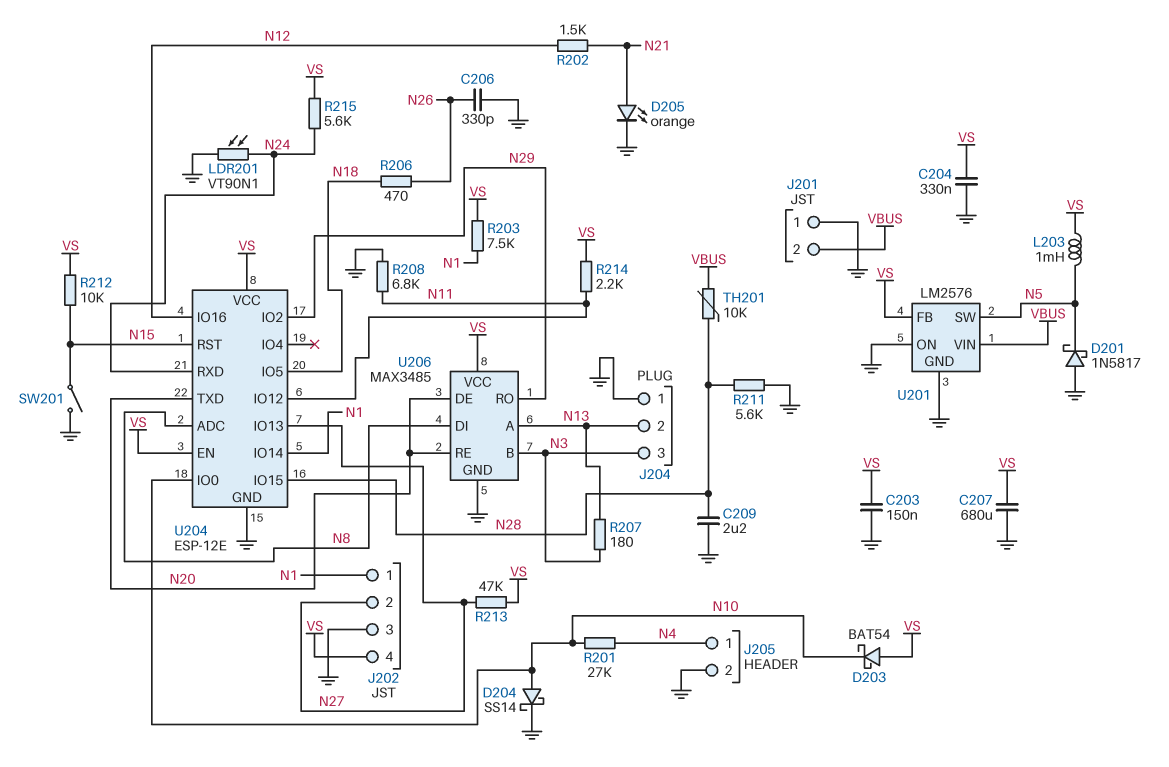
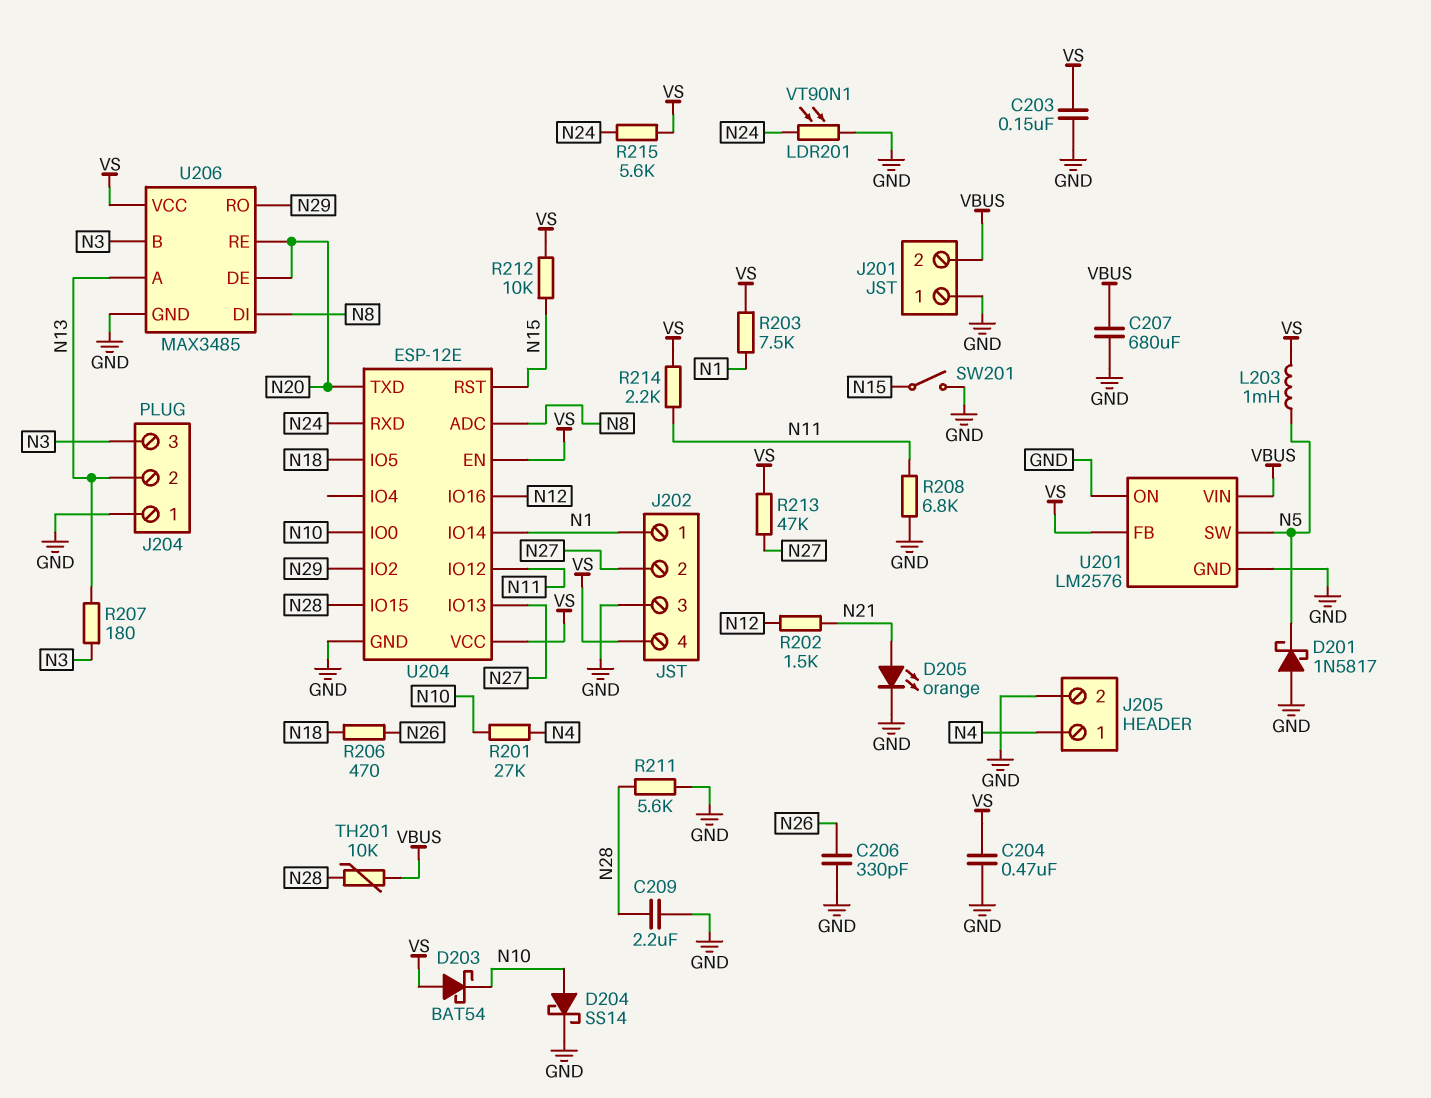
C204: 330nF (GND, VS) -> 470nF (GND, VS)
C207: 680uF (GND, VS) -> 680uF (GND, VBUS)

